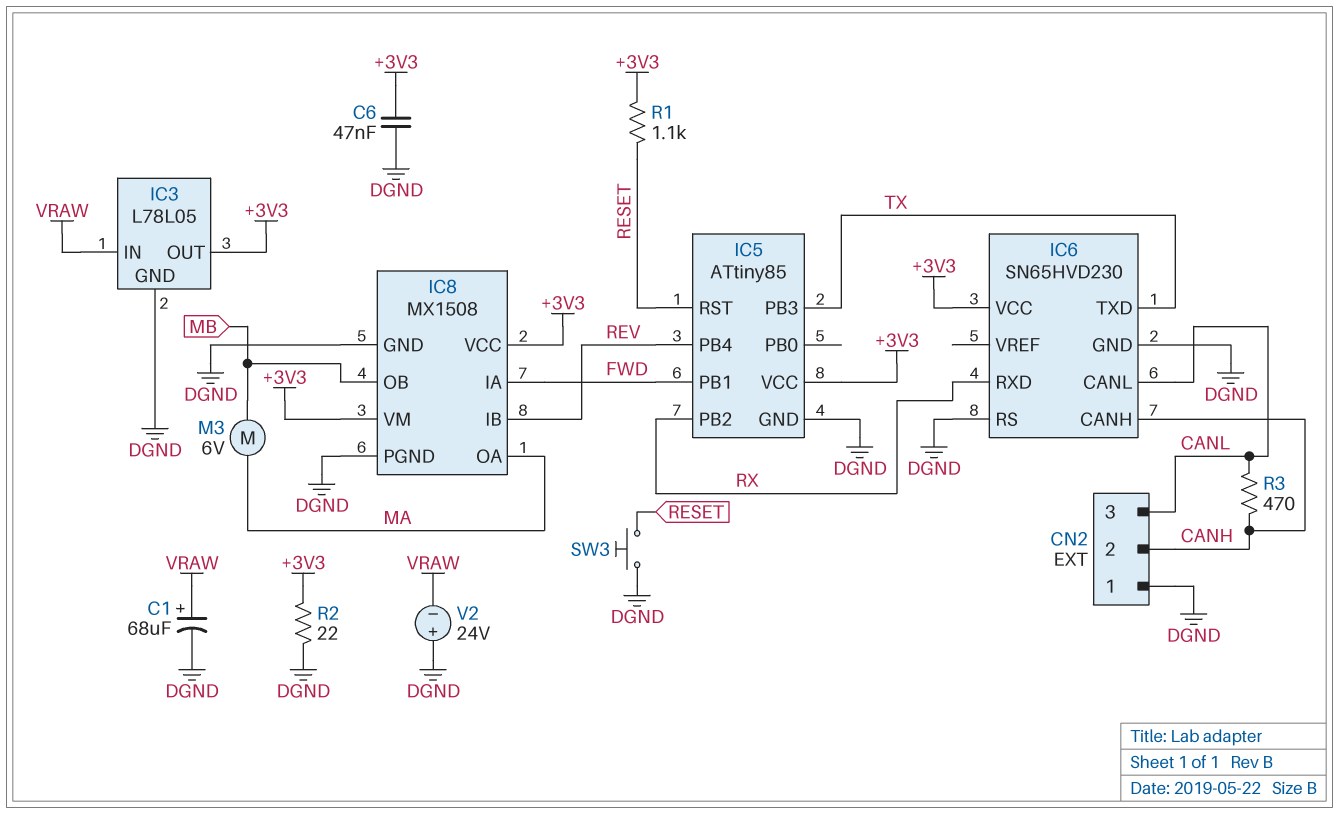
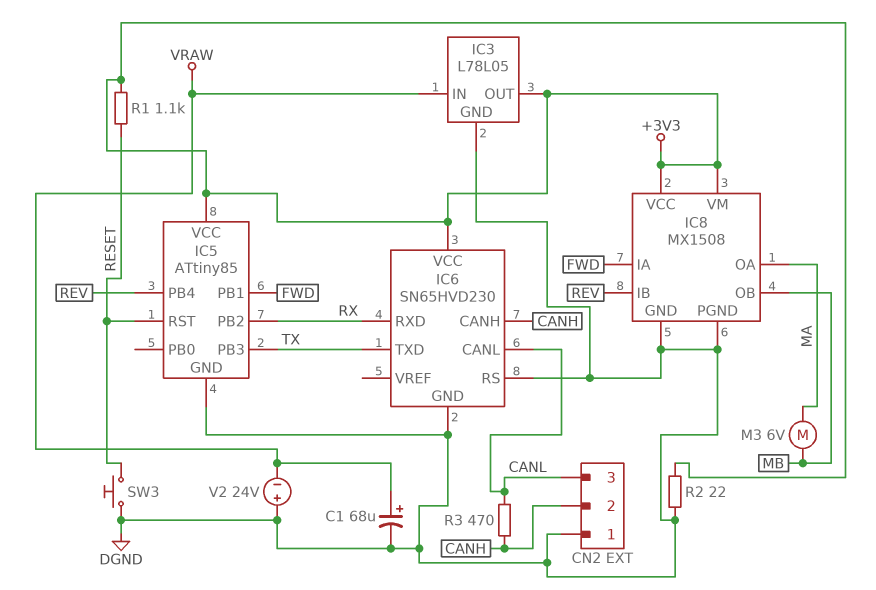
C6: 47nF (+3V3, DGND) -> none

